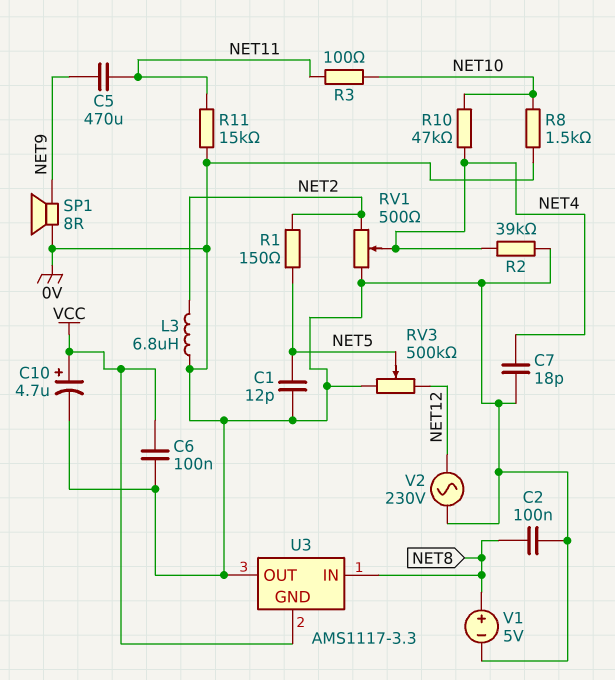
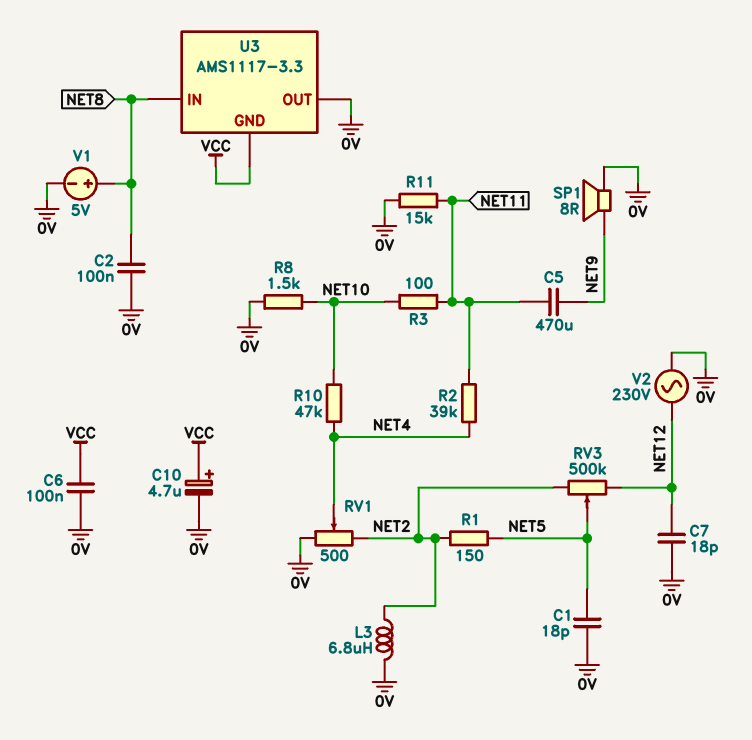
C1: 12pF (0V, NET5) -> 18pF (0V, NET5)
C7: 18pF (0V, NET4) -> 18pF (0V, NET12)
R2: 39k (0V, NET4) -> 39k (NET4, NET11)
RV3: 500k (0V, NET12, wiper NET5) -> 500k (NET2, NET12, wiper NET5)

